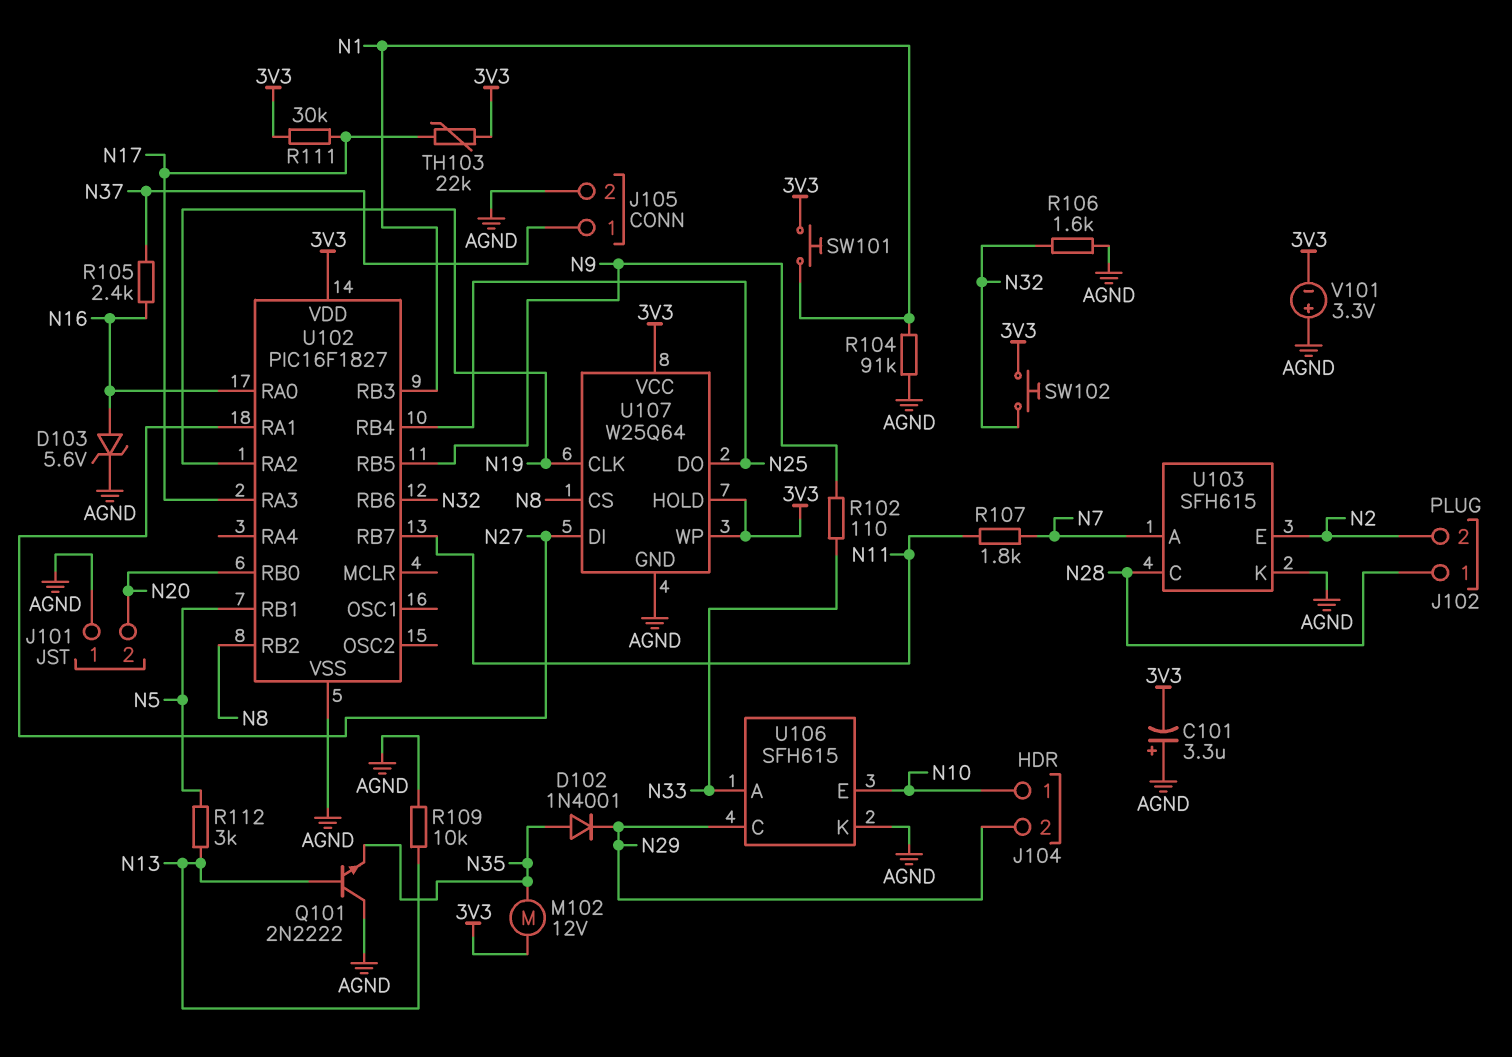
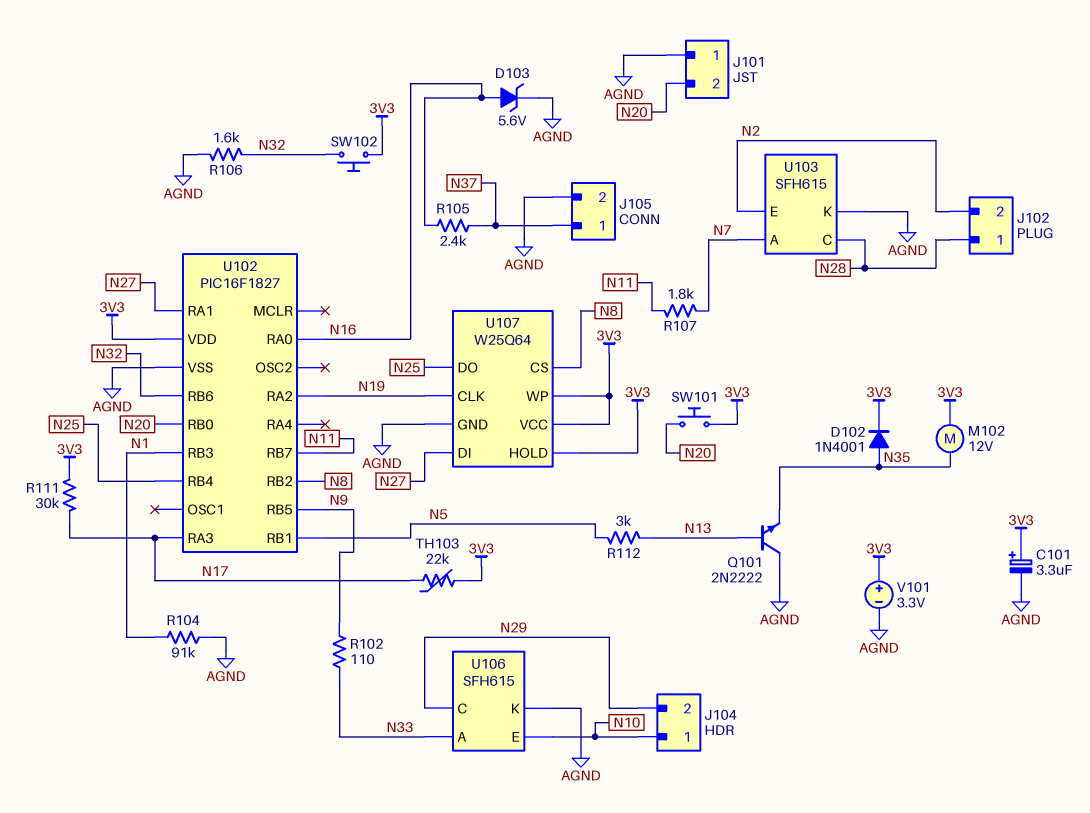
C101: 3.3uF (plus AGND, minus 3V3) -> 3.3uF (plus 3V3, minus AGND)
D102: diode 1N4001 (A N35, K N29) -> diode 1N4001 (A N35, K 3V3)
R109: 10k (AGND, N13) -> none
SW101: button (3V3, N1) -> button (3V3, N20)
V101: 3.3V (plus AGND, minus 3V3) -> 3.3V (plus 3V3, minus AGND)

